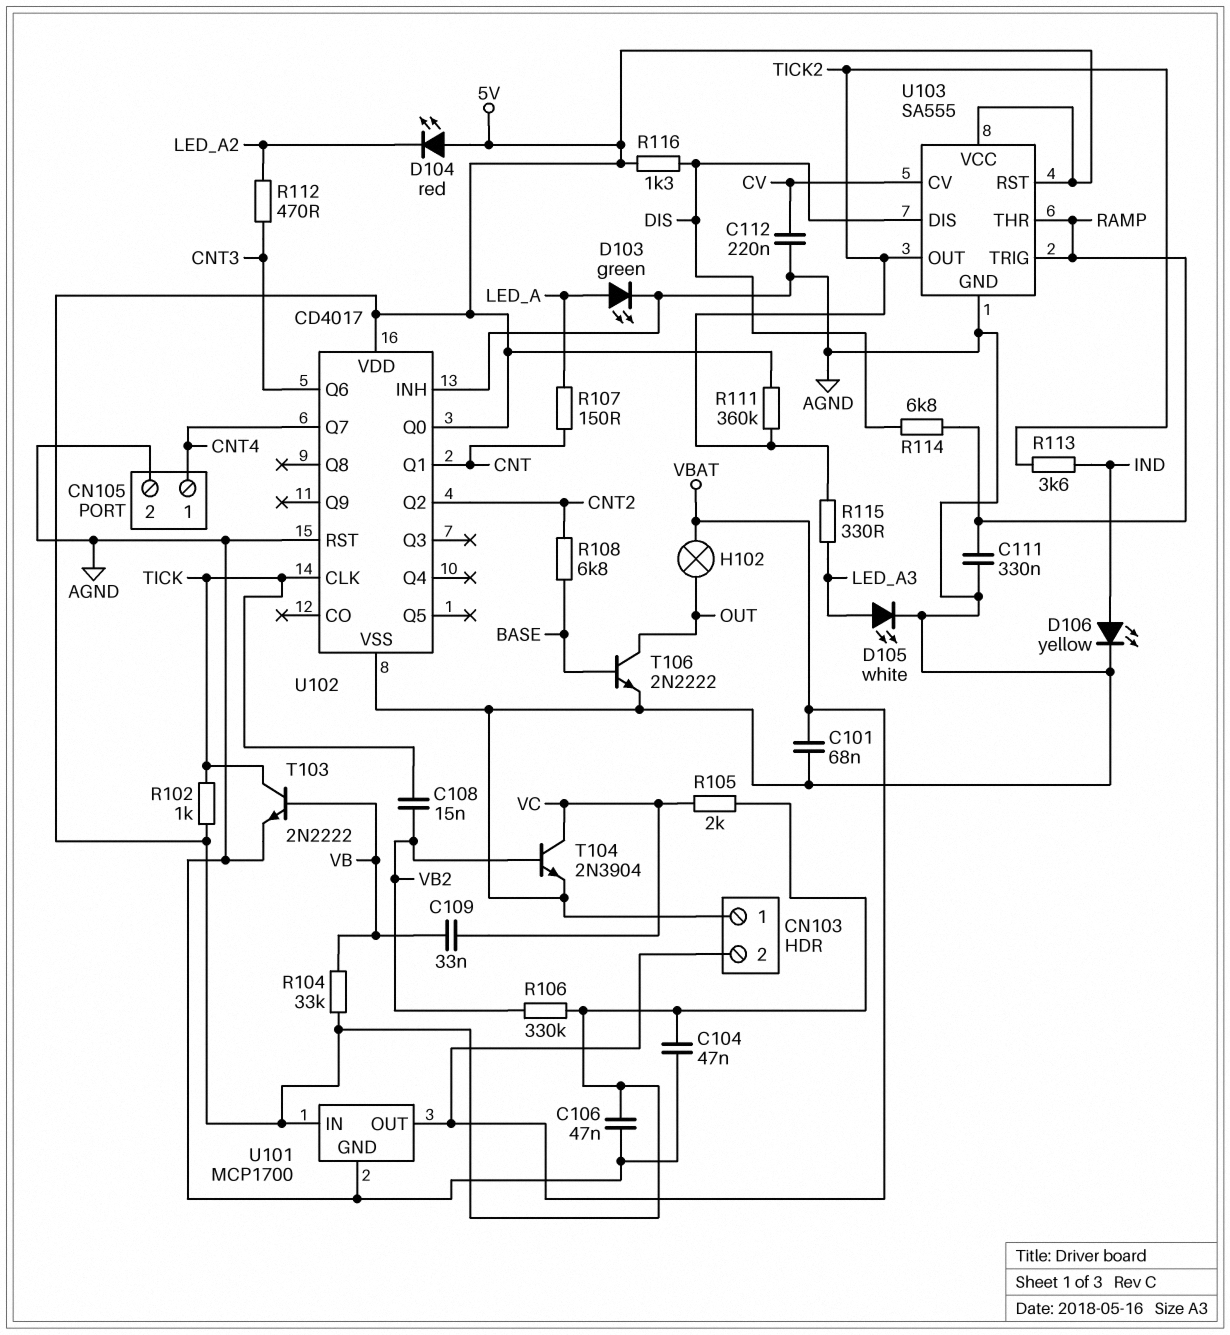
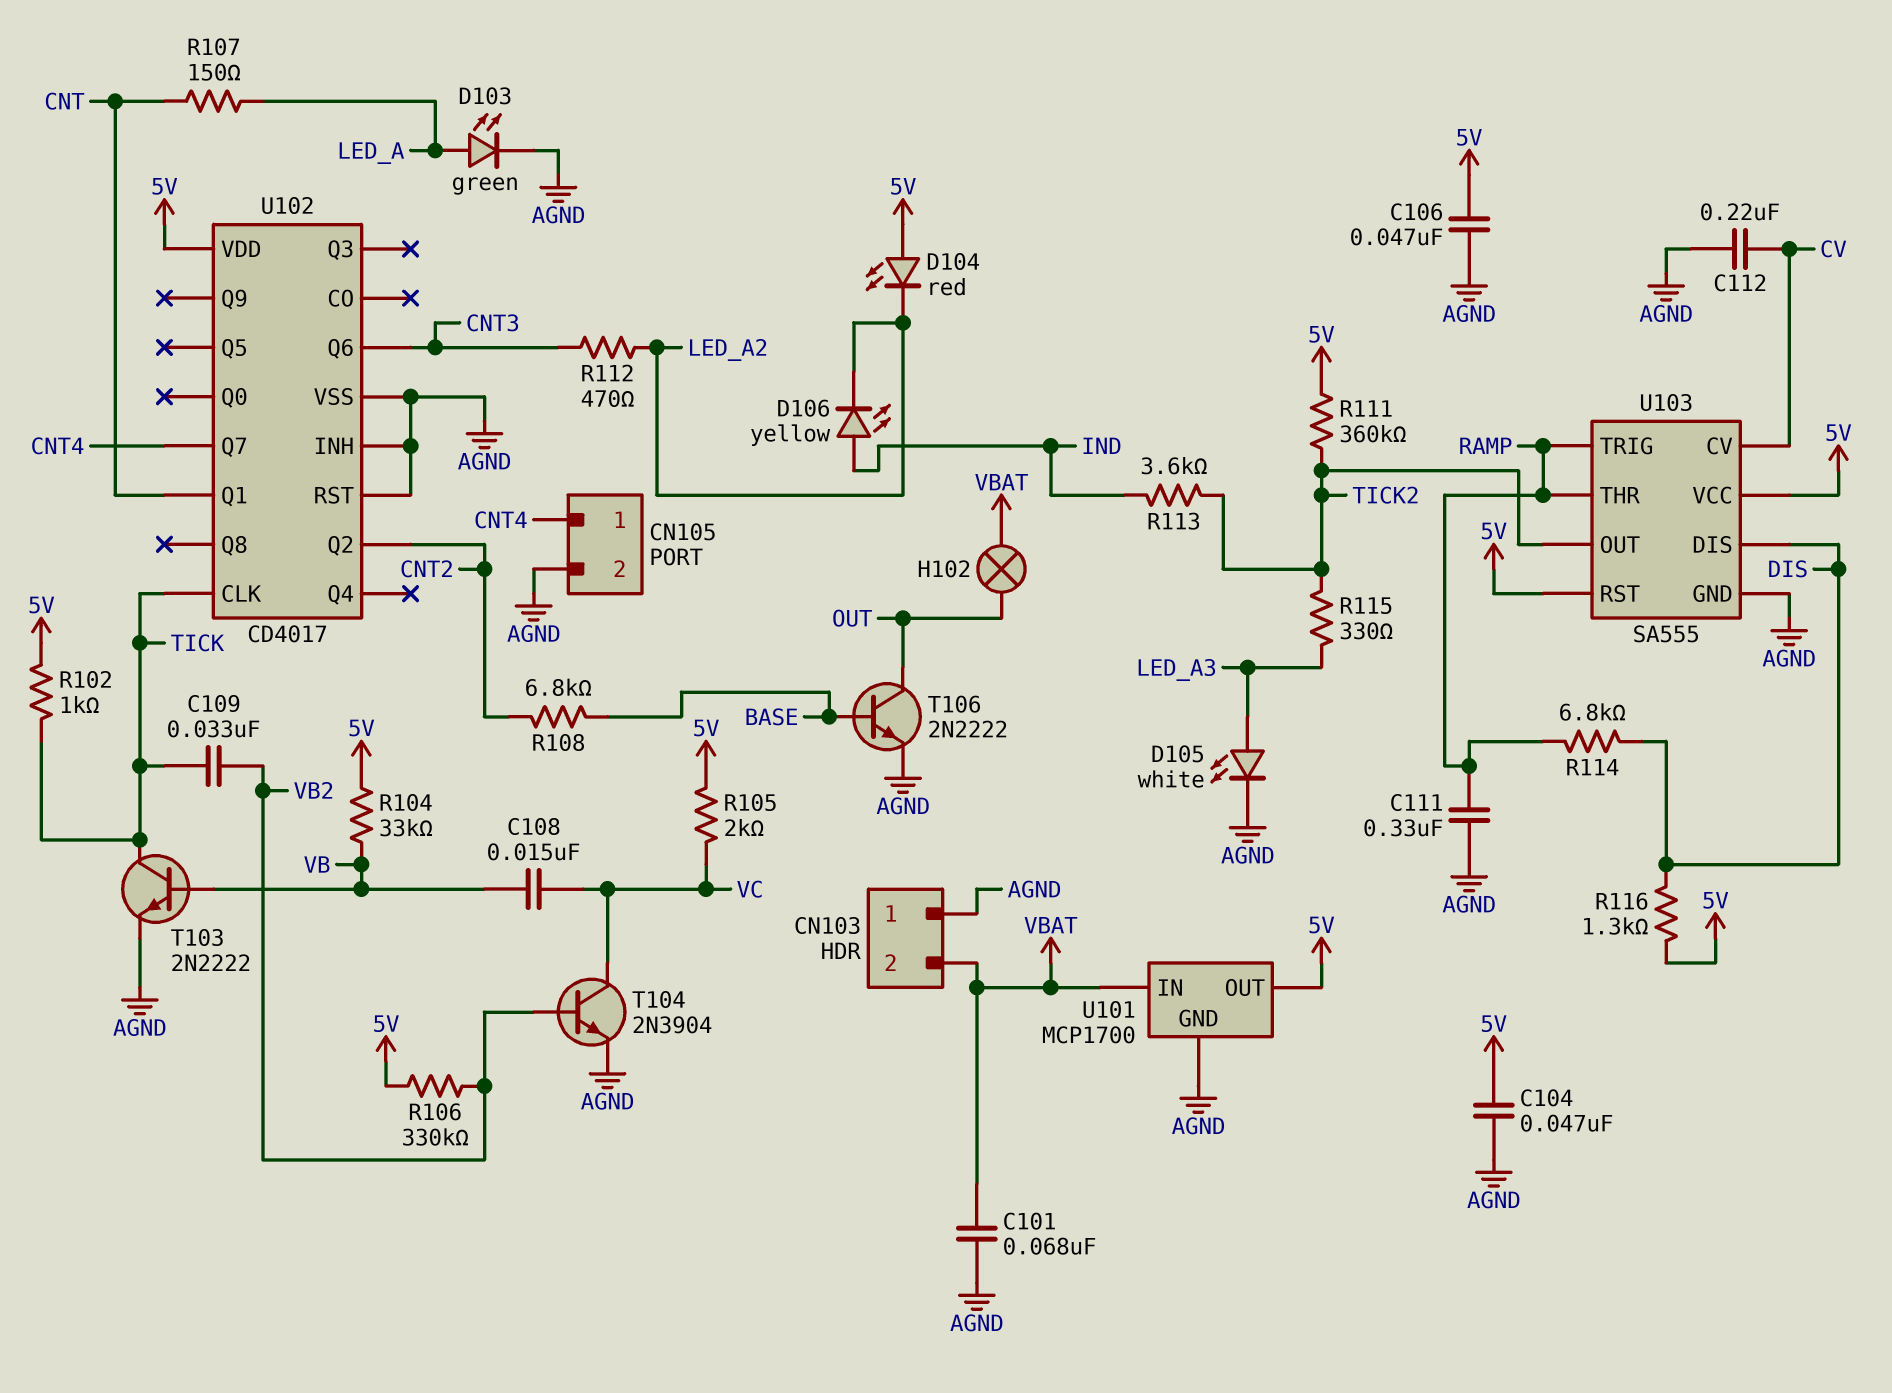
C108: 15nF (TICK, VB2) -> 15nF (VB, VC)
C109: 33nF (VB, VC) -> 33nF (TICK, VB2)
D106: LED yellow (A IND, K AGND) -> LED yellow (A IND, K LED_A2)
U101 pin IN: 5V -> VBAT
U101 pin OUT: VBAT -> 5V
U102 pin Q0: 5V -> none

